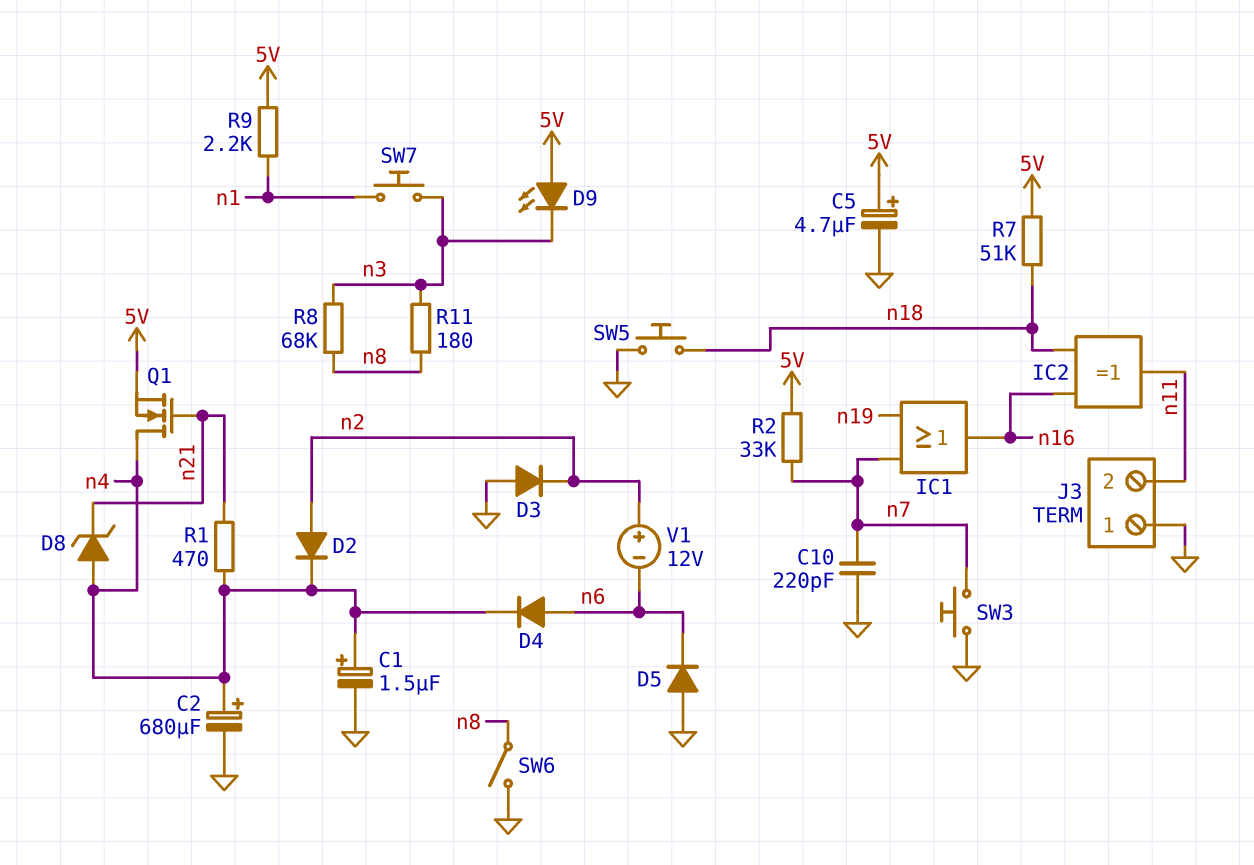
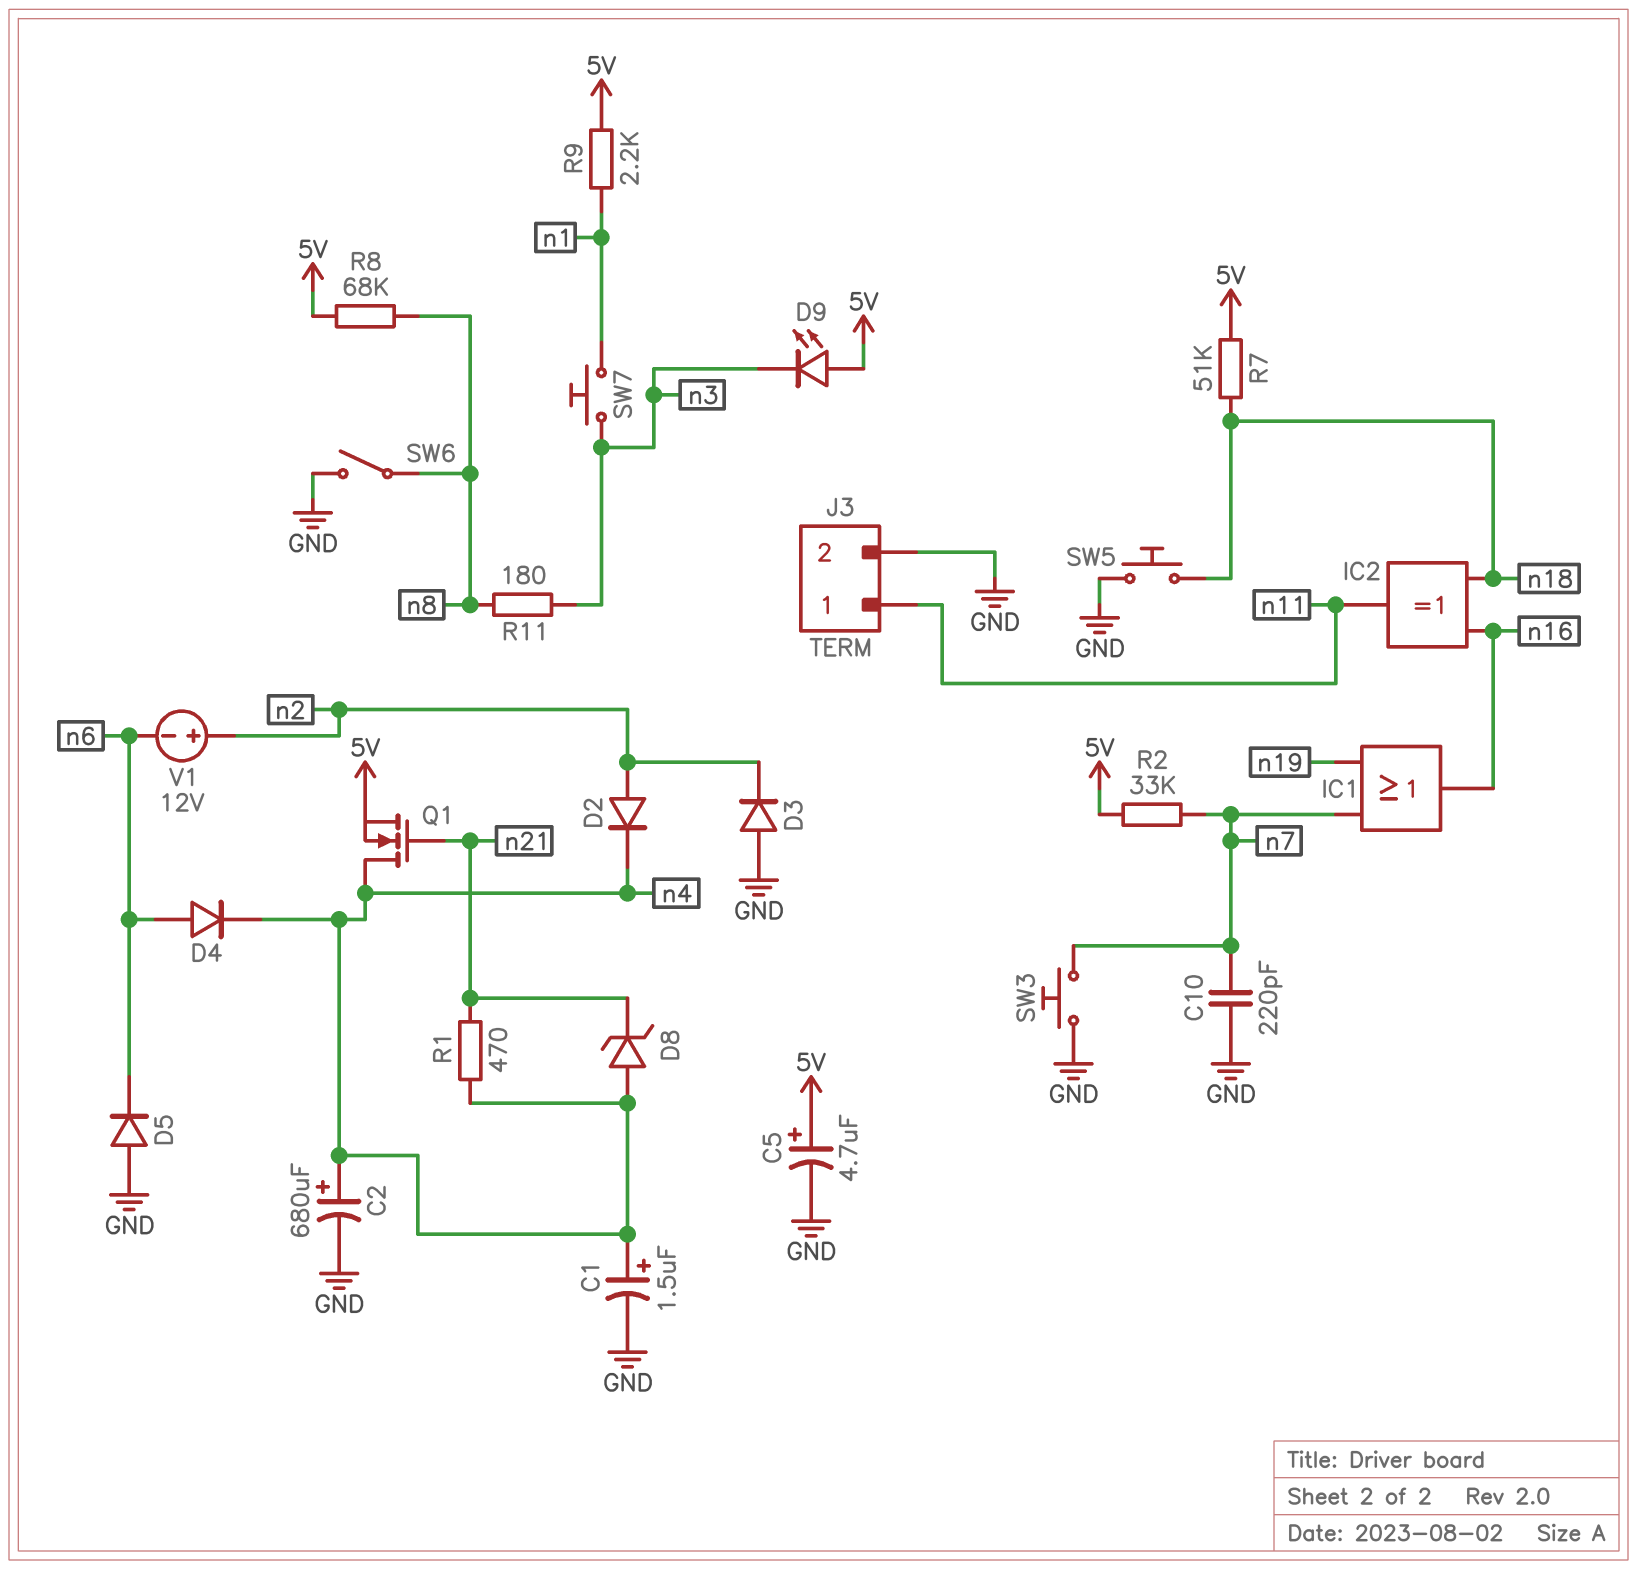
J3 pin 1: GND -> n11
J3 pin 2: n11 -> GND
R8: 68k (n3, n8) -> 68k (5V, n8)

